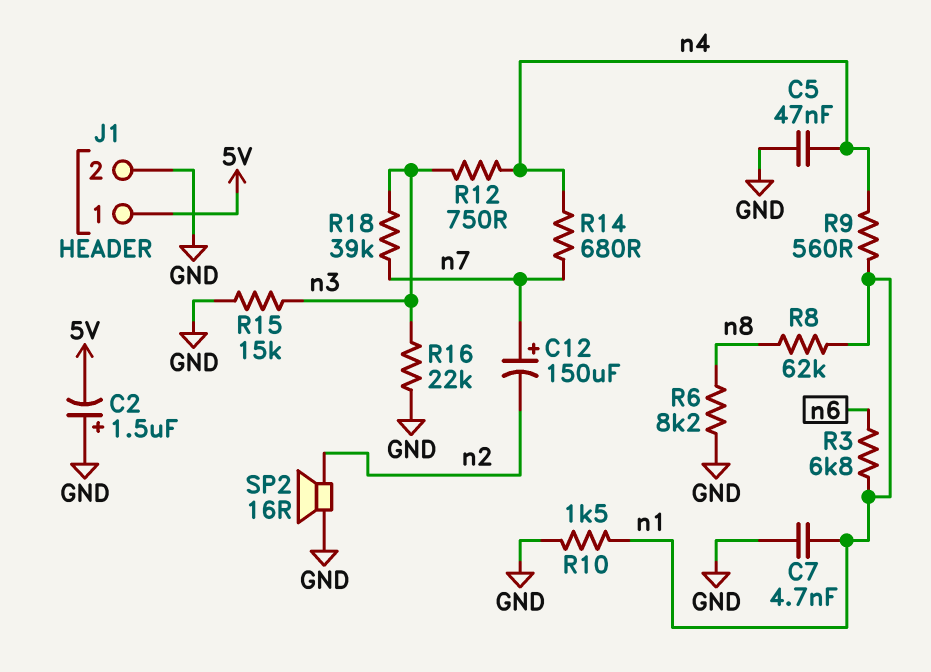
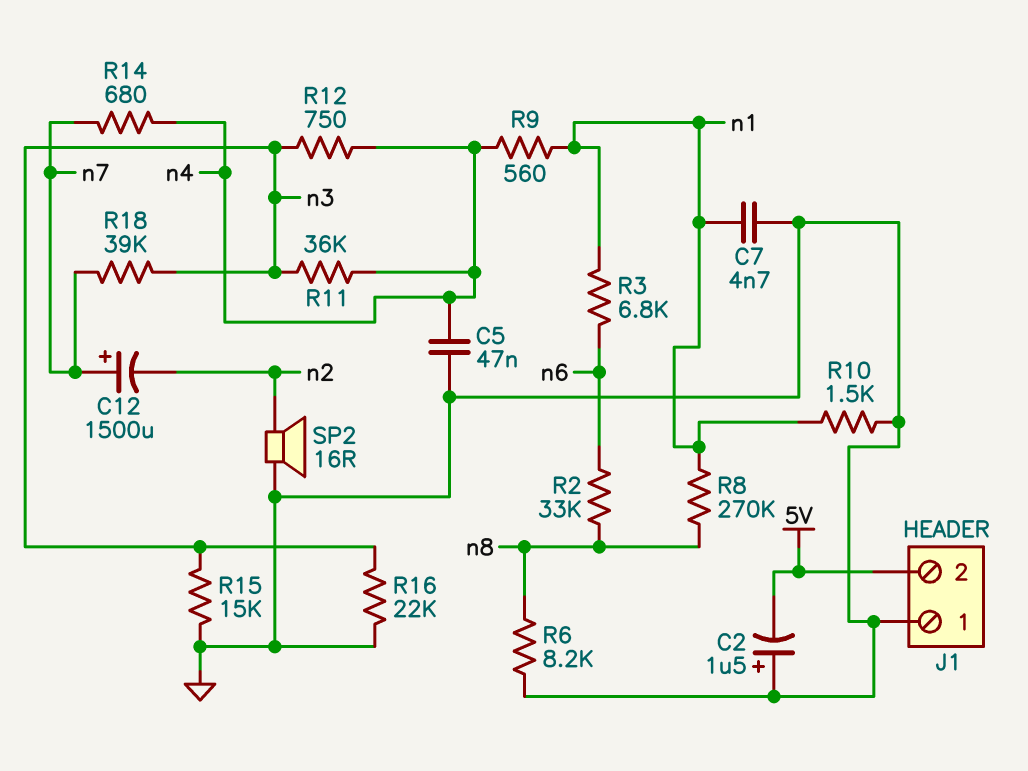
C12: 150uF (plus n7, minus n2) -> 1500uF (plus n7, minus n2)
J1 pin 1: 5V -> GND
J1 pin 2: GND -> 5V
R2: none -> 33k (n6, n8)
R8: 62k (n1, n8) -> 270k (n1, n8)
R11: none -> 36k (n3, n4)

